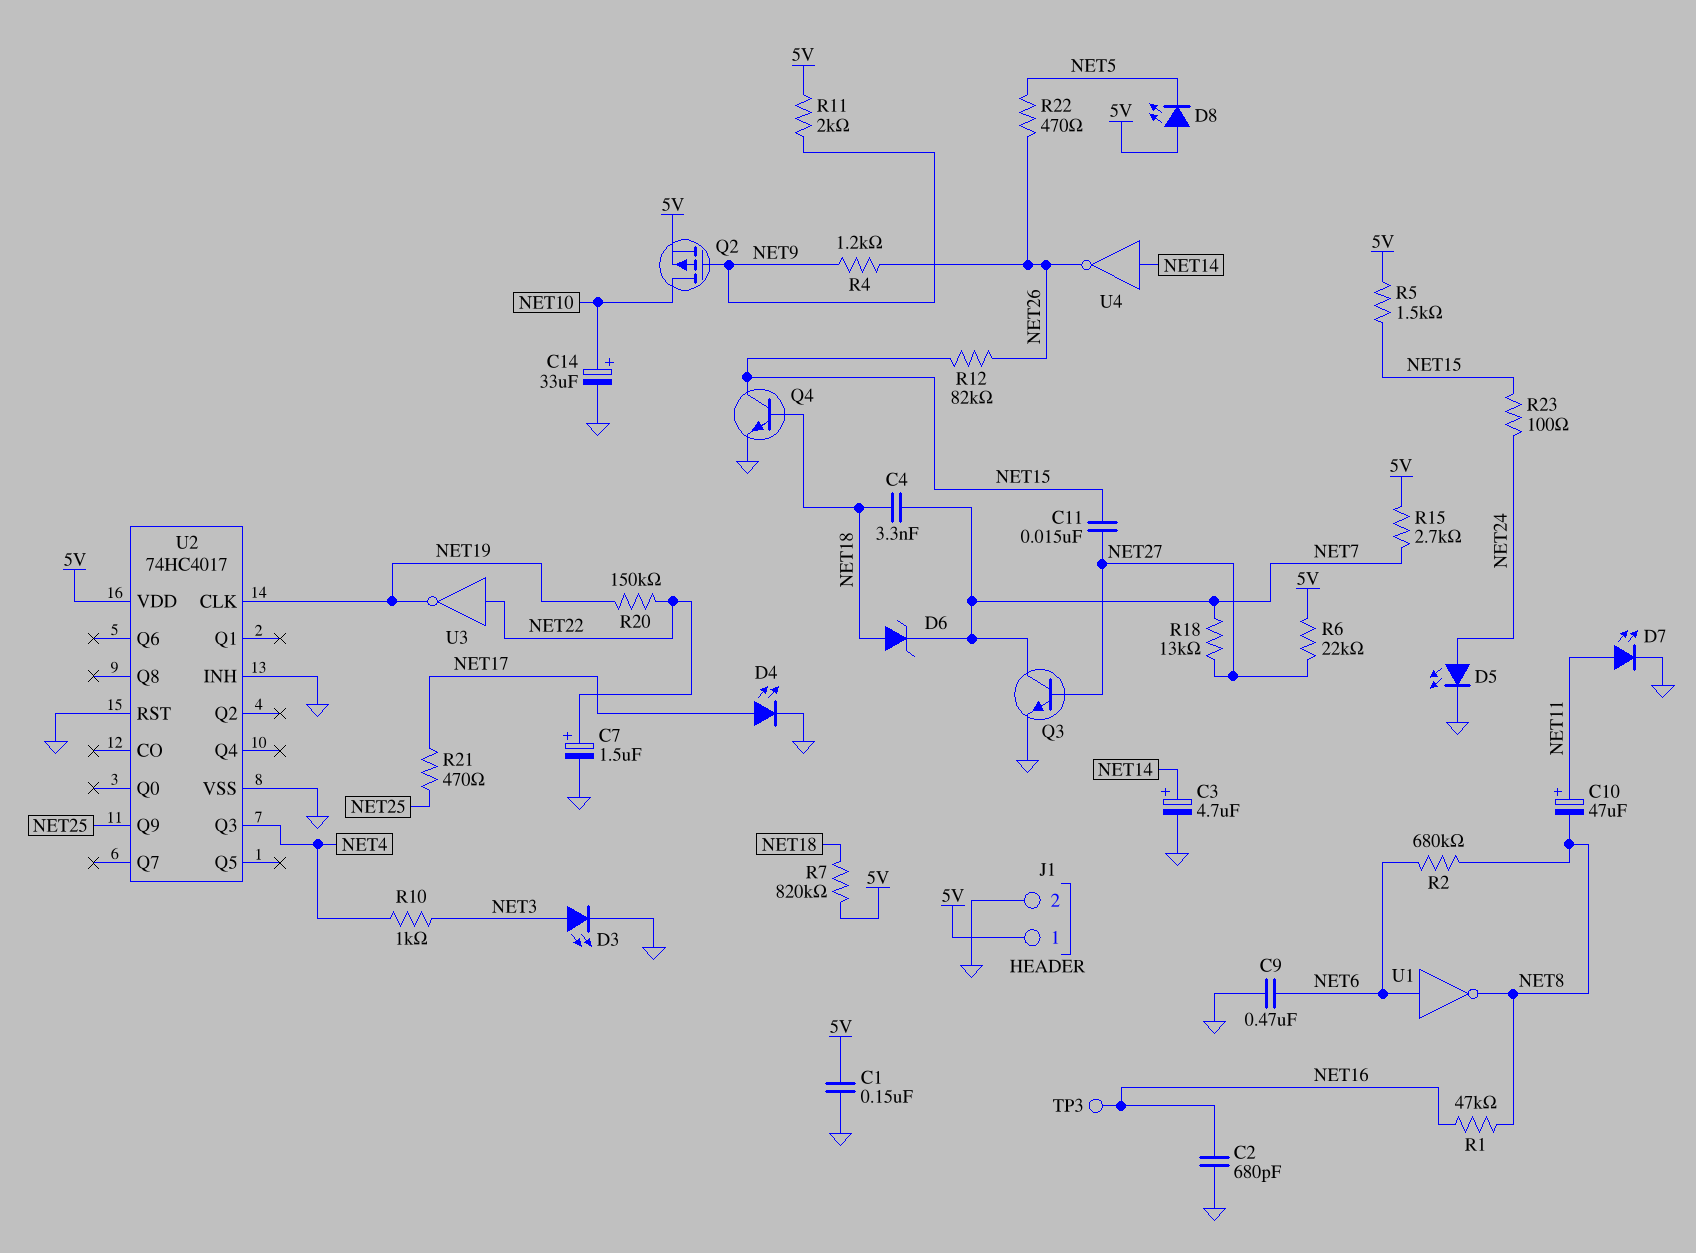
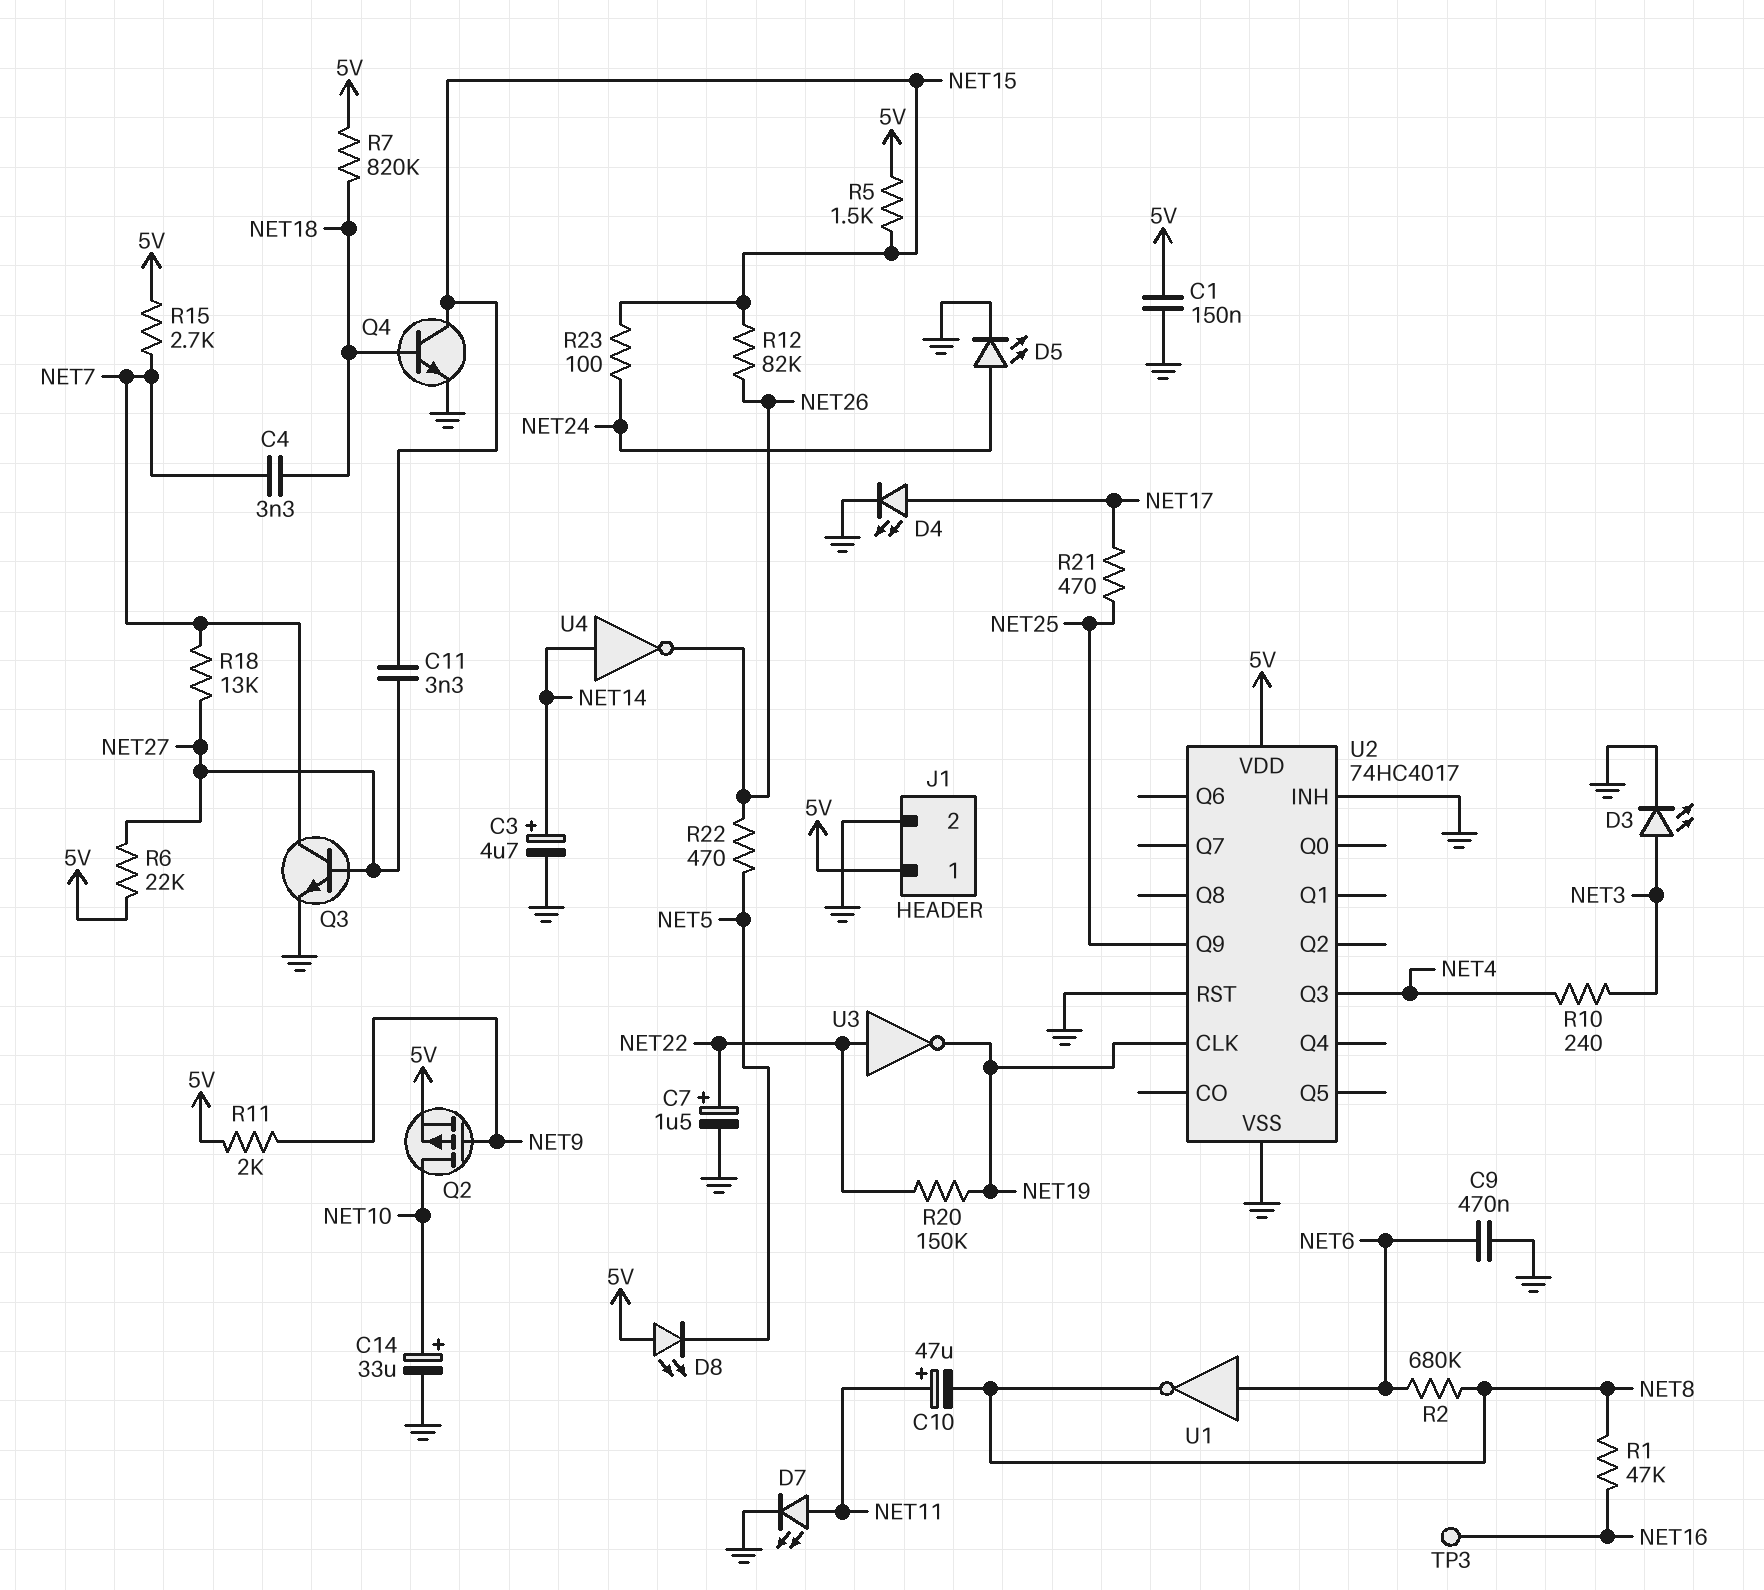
C2: 680pF (GND, NET16) -> none
C11: 15nF (NET15, NET27) -> 3.3nF (NET15, NET27)
D6: zener (A NET18, K NET7) -> none
R4: 1.2k (NET9, NET26) -> none
R10: 1k (NET3, NET4) -> 240 (NET3, NET4)

